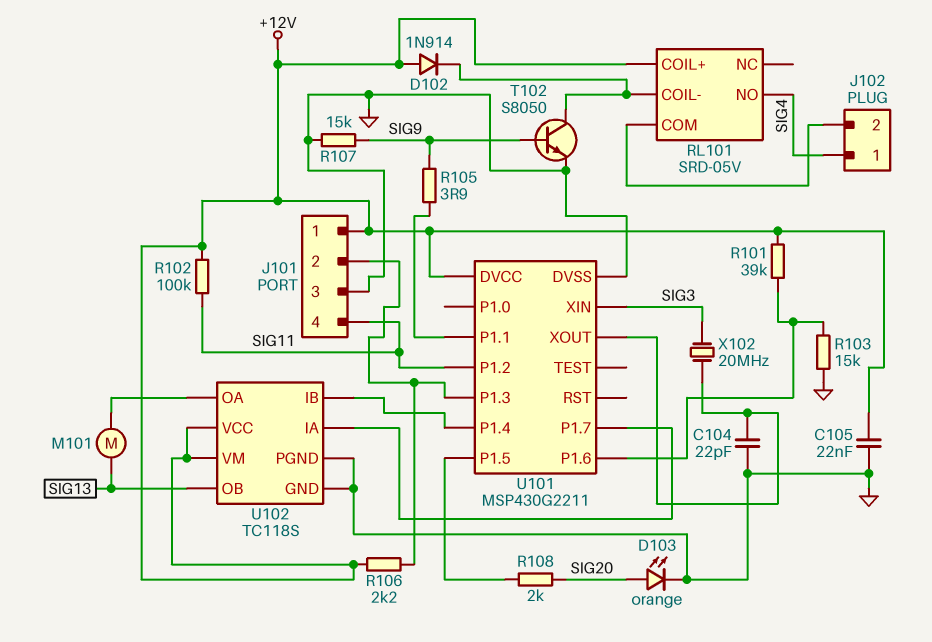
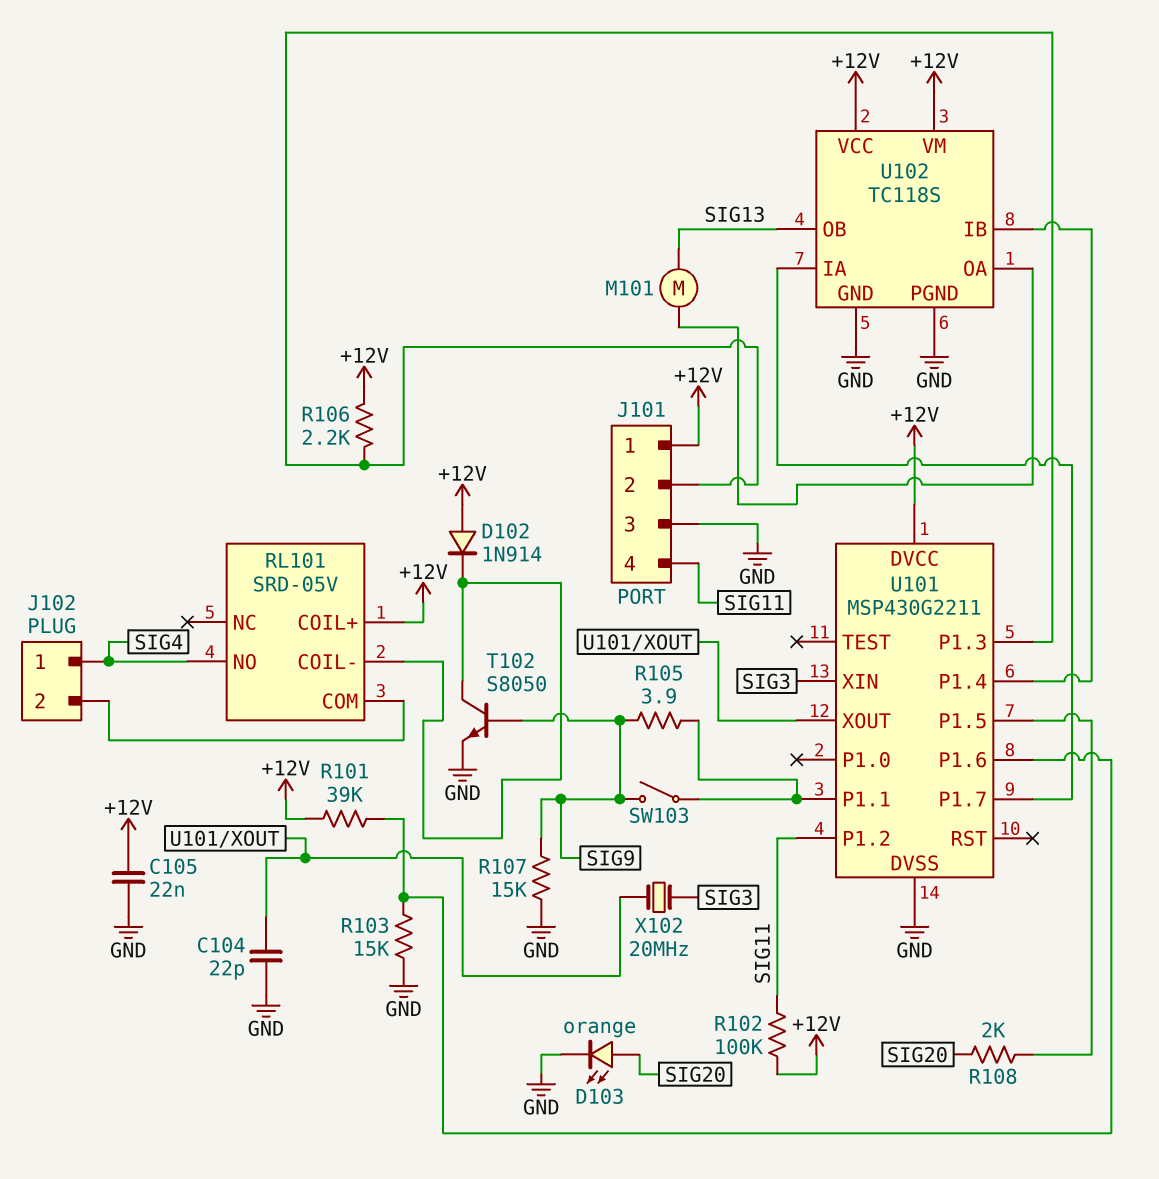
SW103: none -> switch (SIG9, U101/P1.1)

